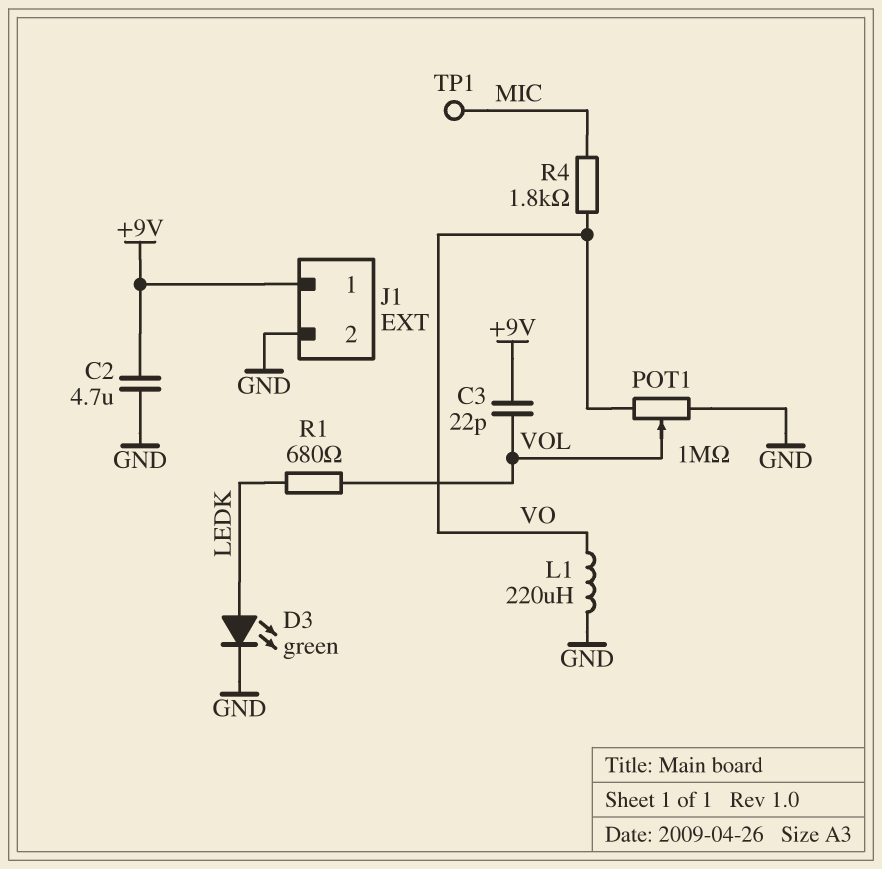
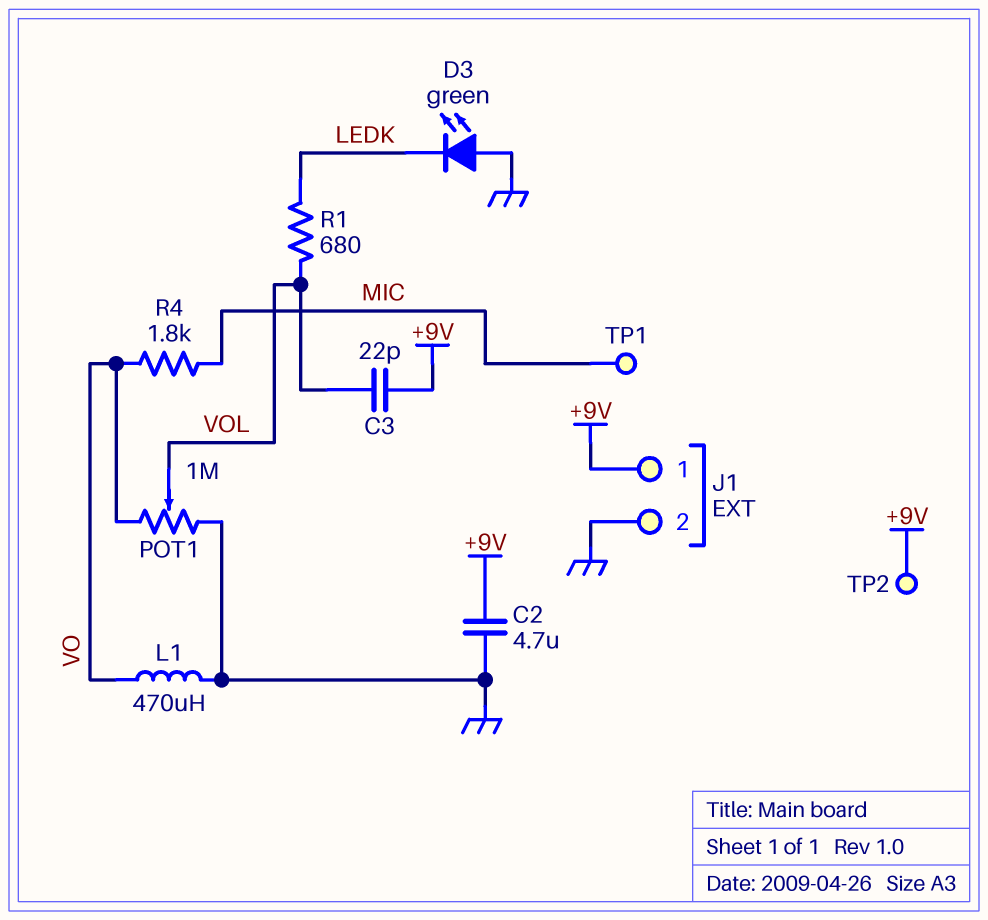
D3: LED green (A LEDK, K GND) -> LED green (A GND, K LEDK)
L1: 220uH (GND, VO) -> 470uH (GND, VO)
TP2: none -> test point (+9V)

